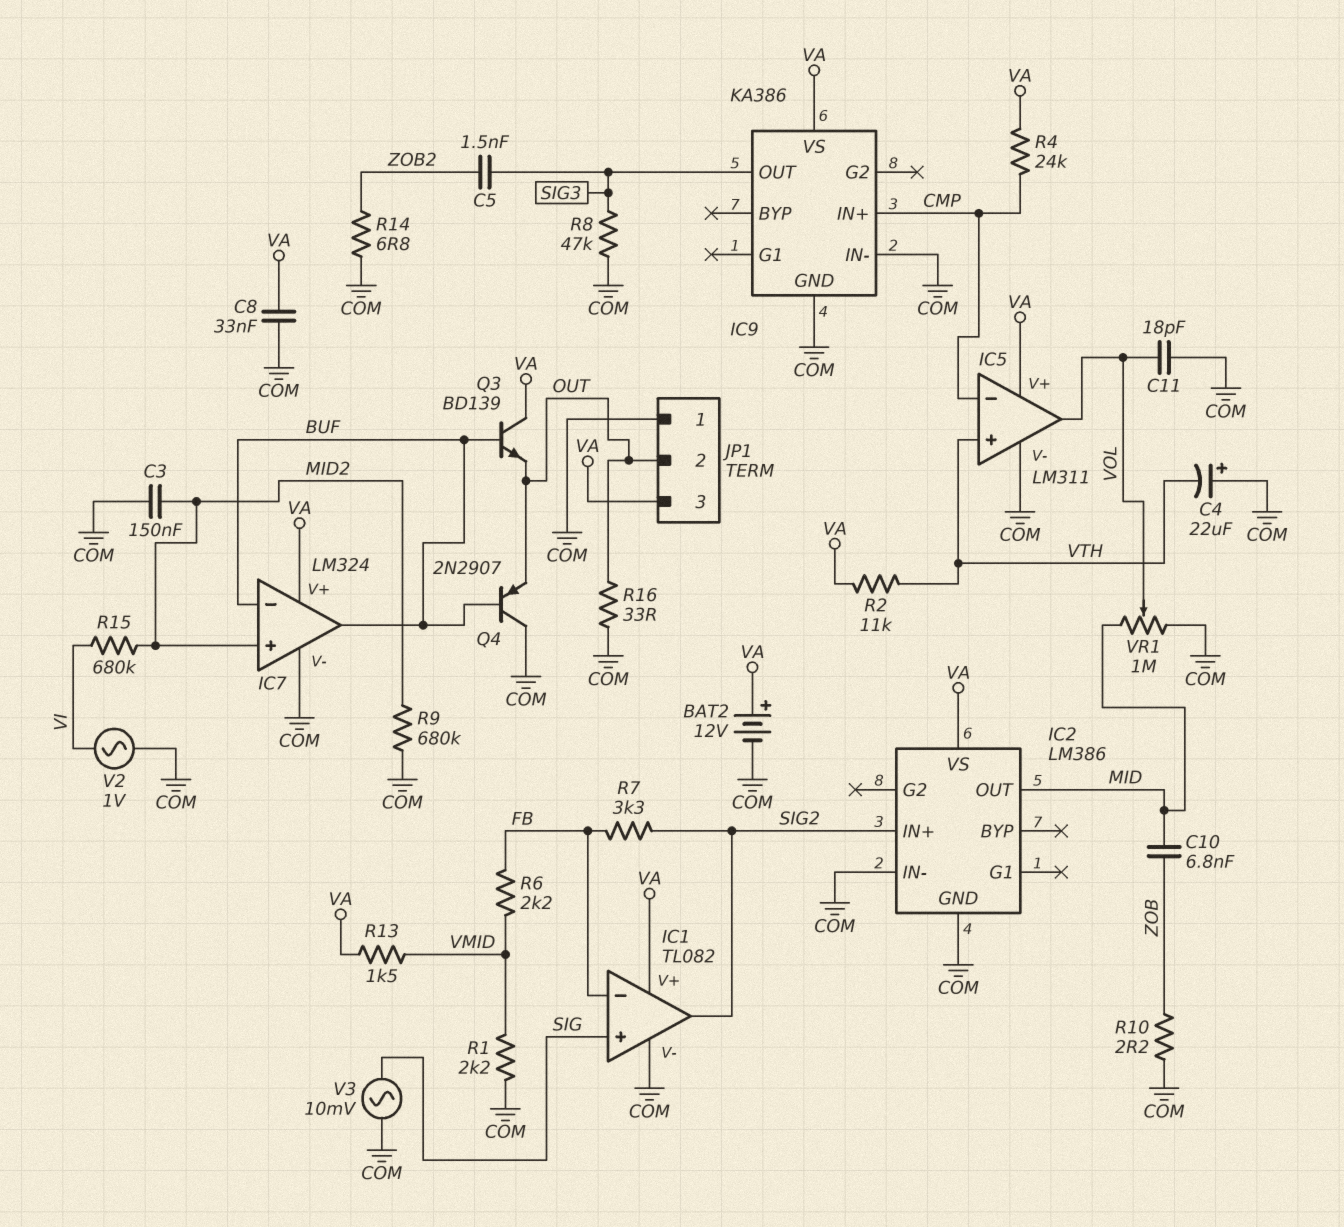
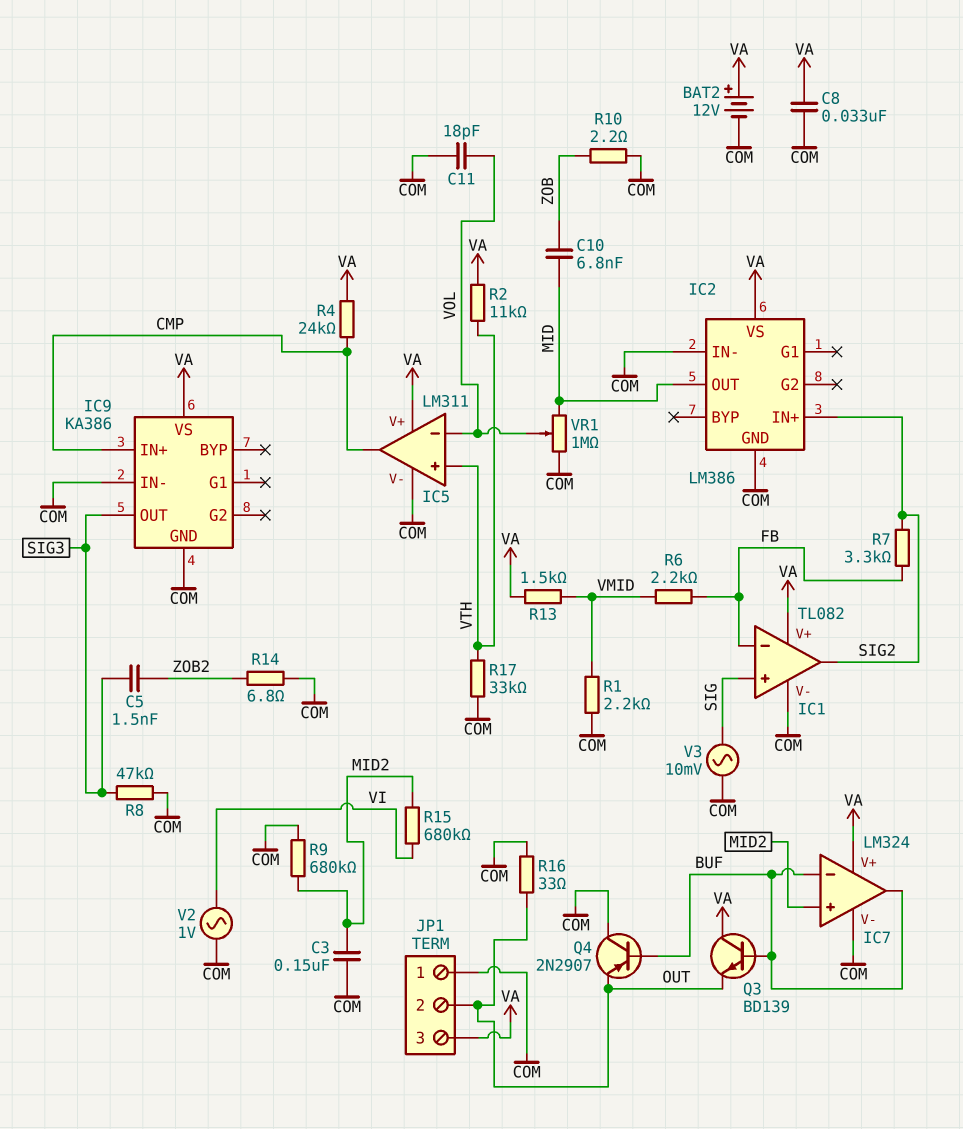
C4: 22uF (plus COM, minus VTH) -> none
IC5 pin in-: CMP -> VOL
IC5 pin out: VOL -> CMP
R17: none -> 33k (COM, VTH)

